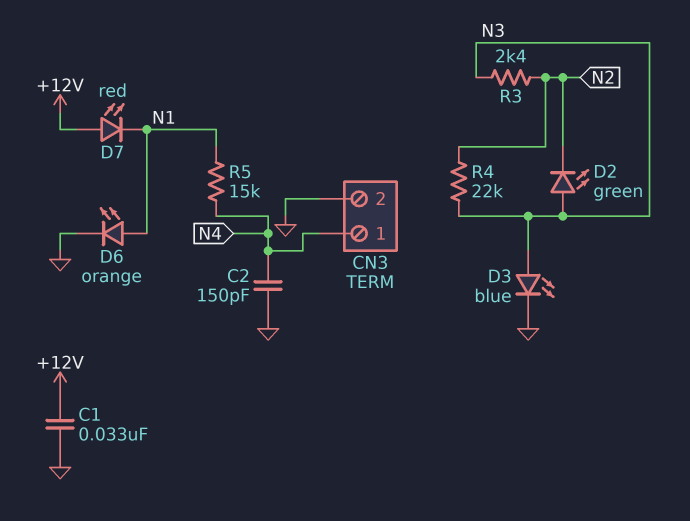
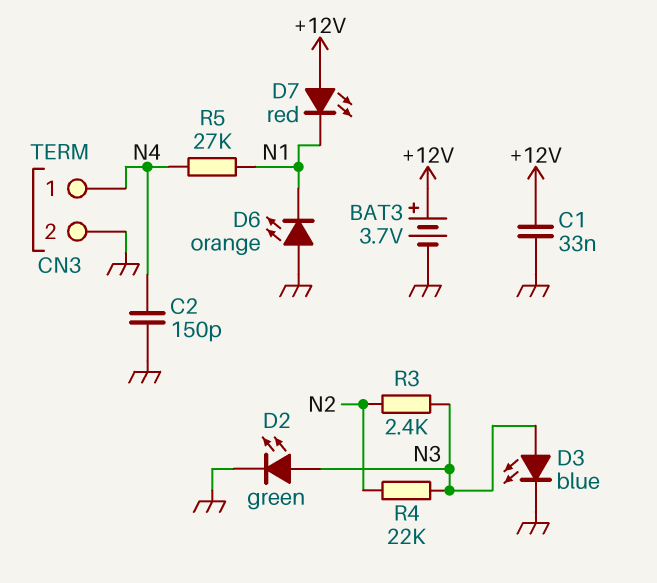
BAT3: none -> 3.7V (plus +12V, minus GND)
D2: LED green (A N3, K N2) -> LED green (A N3, K GND)
D6: LED orange (A N1, K GND) -> LED orange (A GND, K N1)
R5: 15k (N1, N4) -> 27k (N1, N4)

